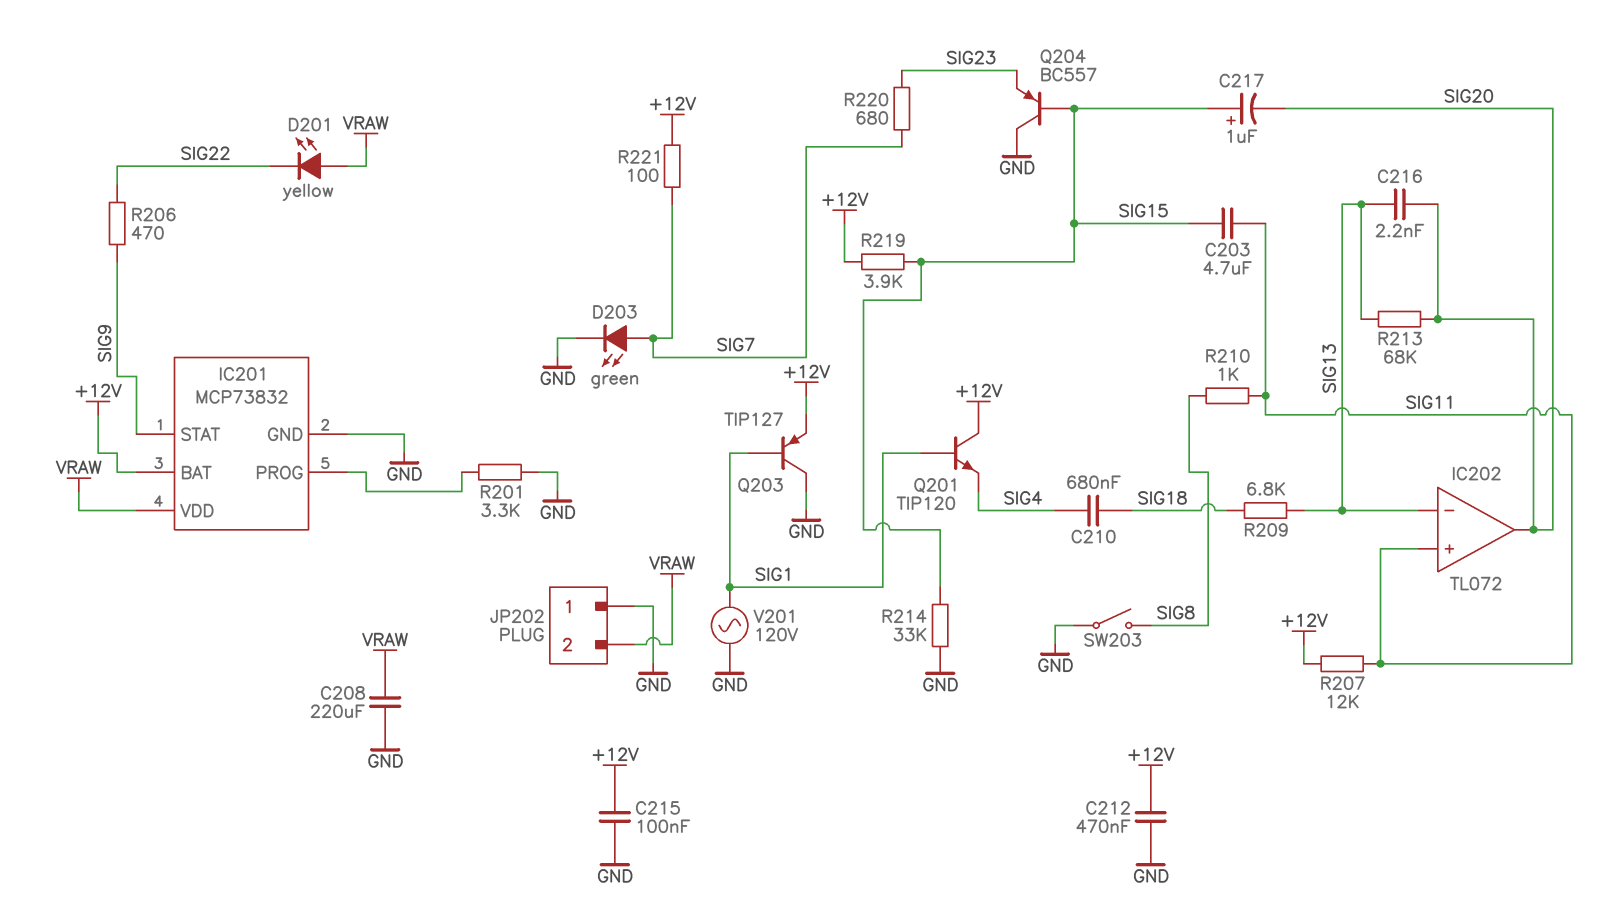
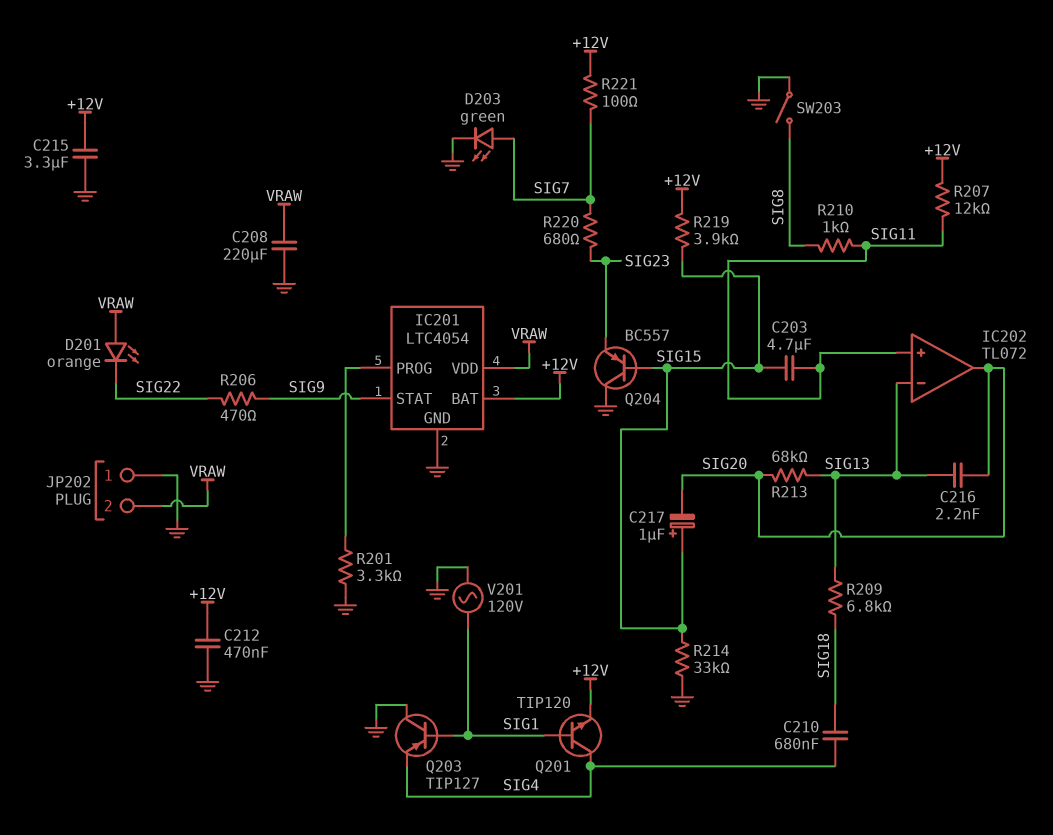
C215: 100nF (+12V, GND) -> 3.3uF (+12V, GND)
D201: LED yellow (A VRAW, K SIG22) -> LED orange (A VRAW, K SIG22)
IC201: MCP73832 -> LTC4054
Q201: NPN TIP120 (B SIG1, C +12V, E SIG4) -> NPN TIP120 (B SIG1, C SIG4, E +12V)
Q203: PNP TIP127 (B SIG1, C GND, E +12V) -> PNP TIP127 (B SIG1, C GND, E SIG4)

